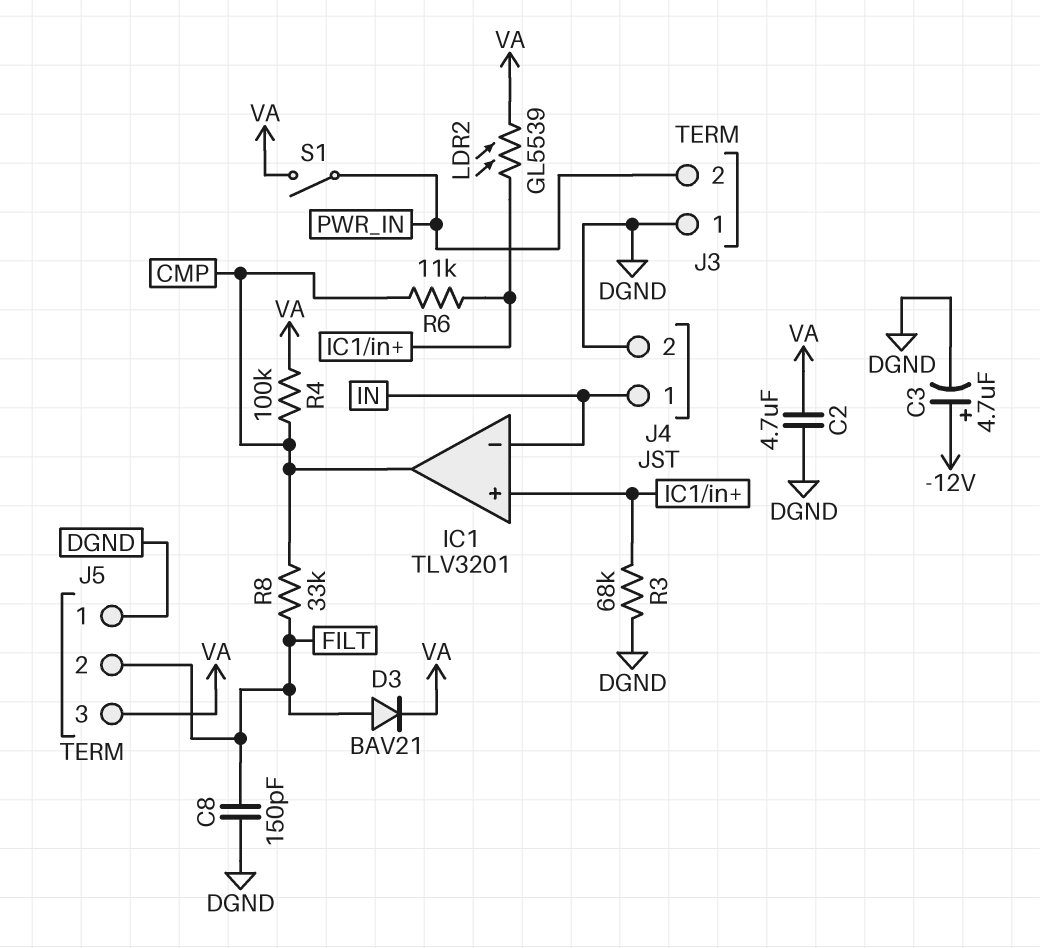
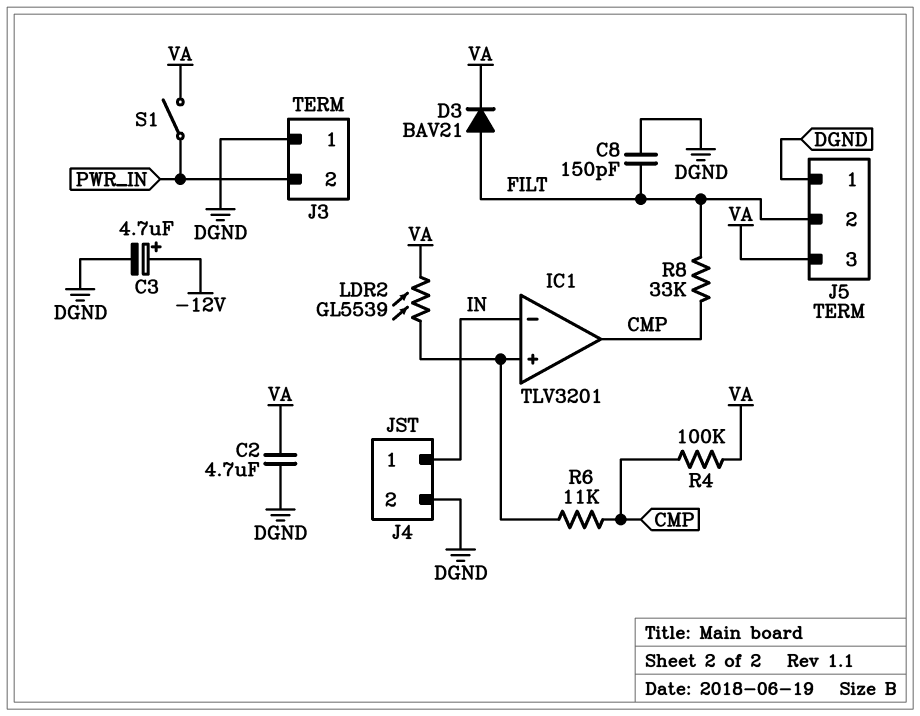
R3: 68k (DGND, IC1/in+) -> none

